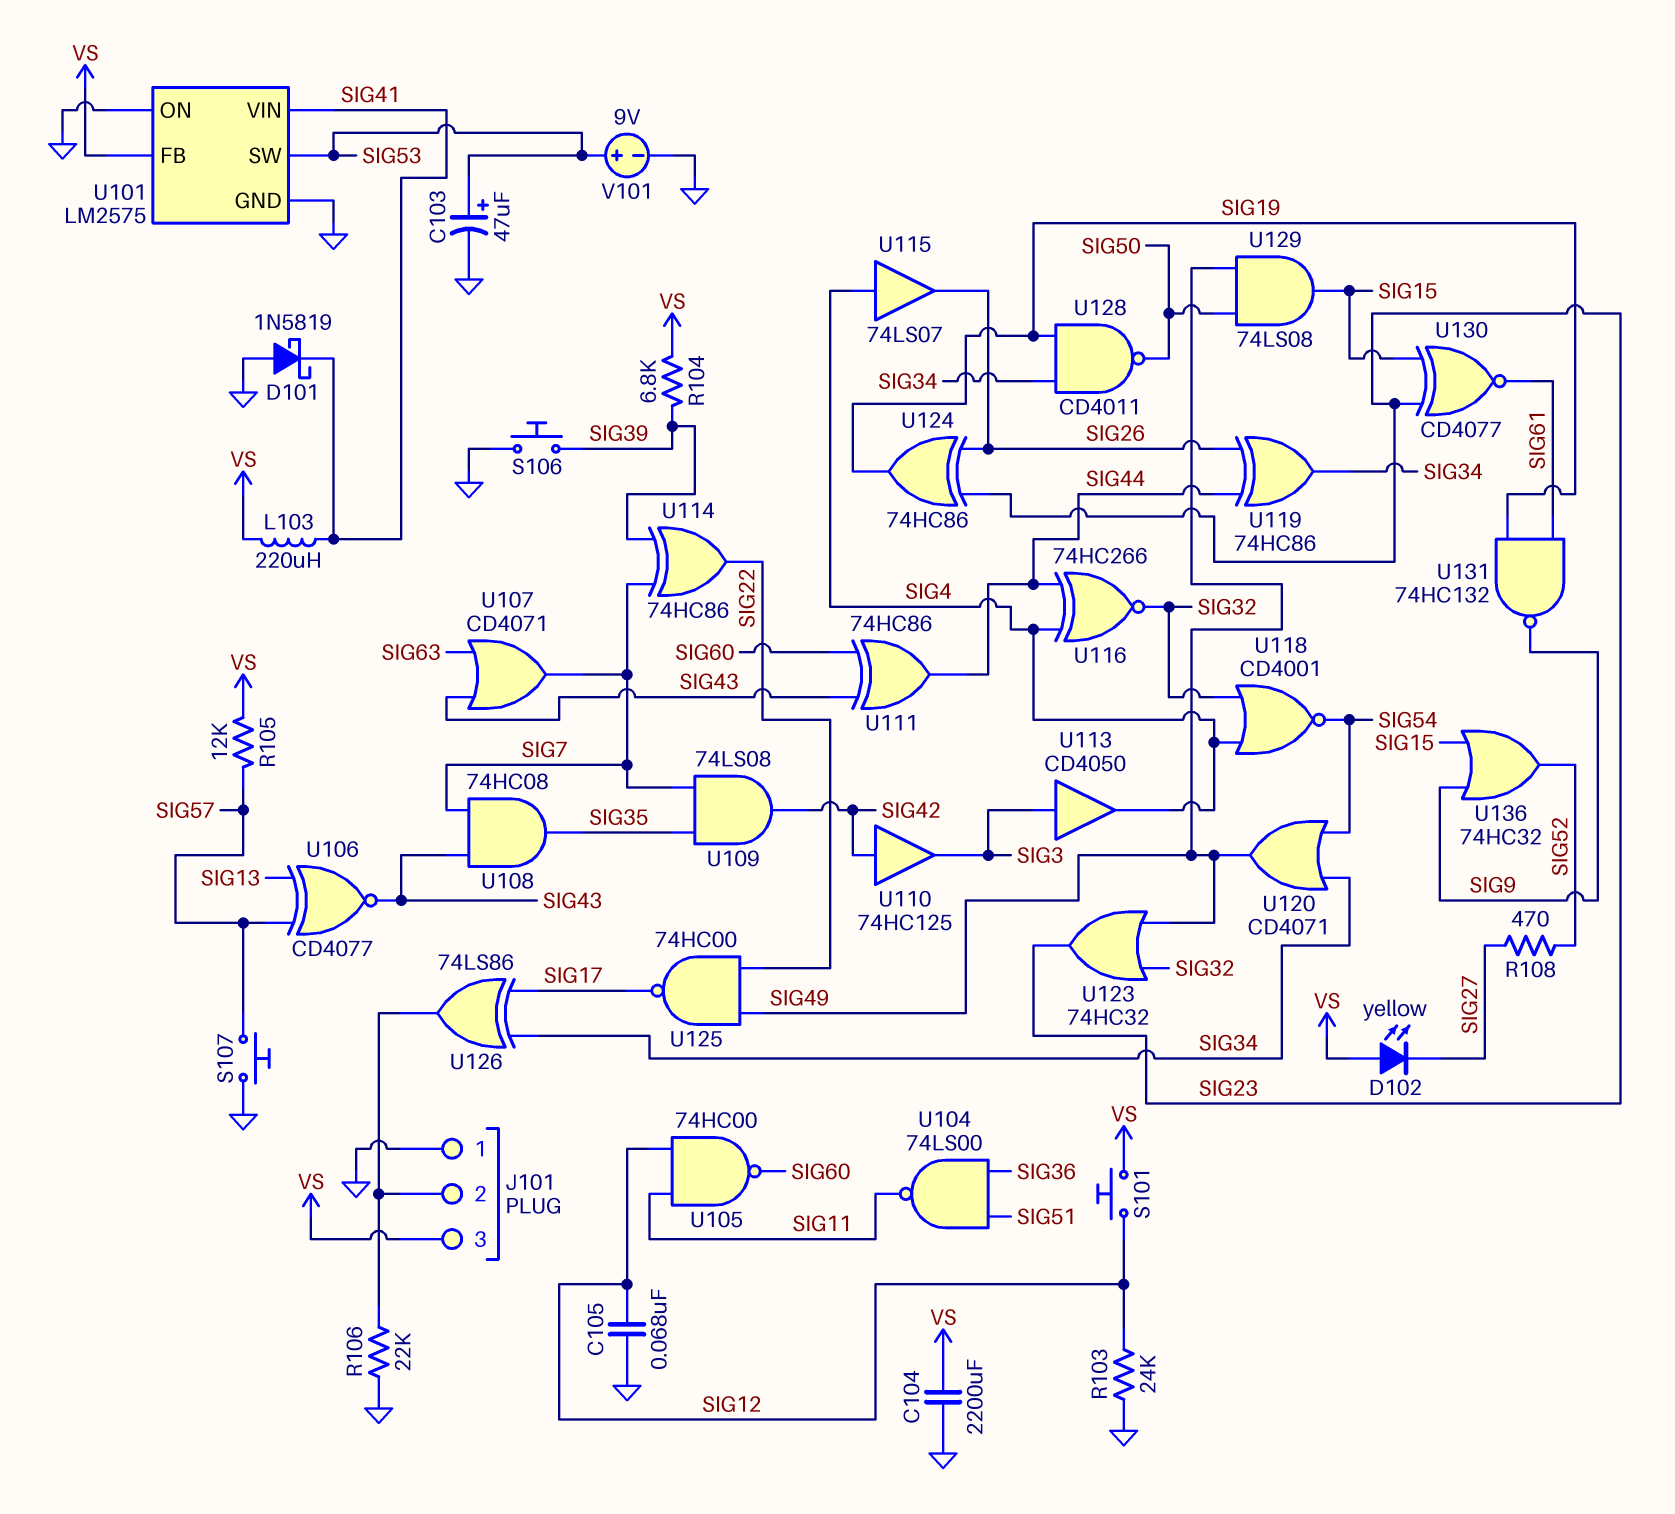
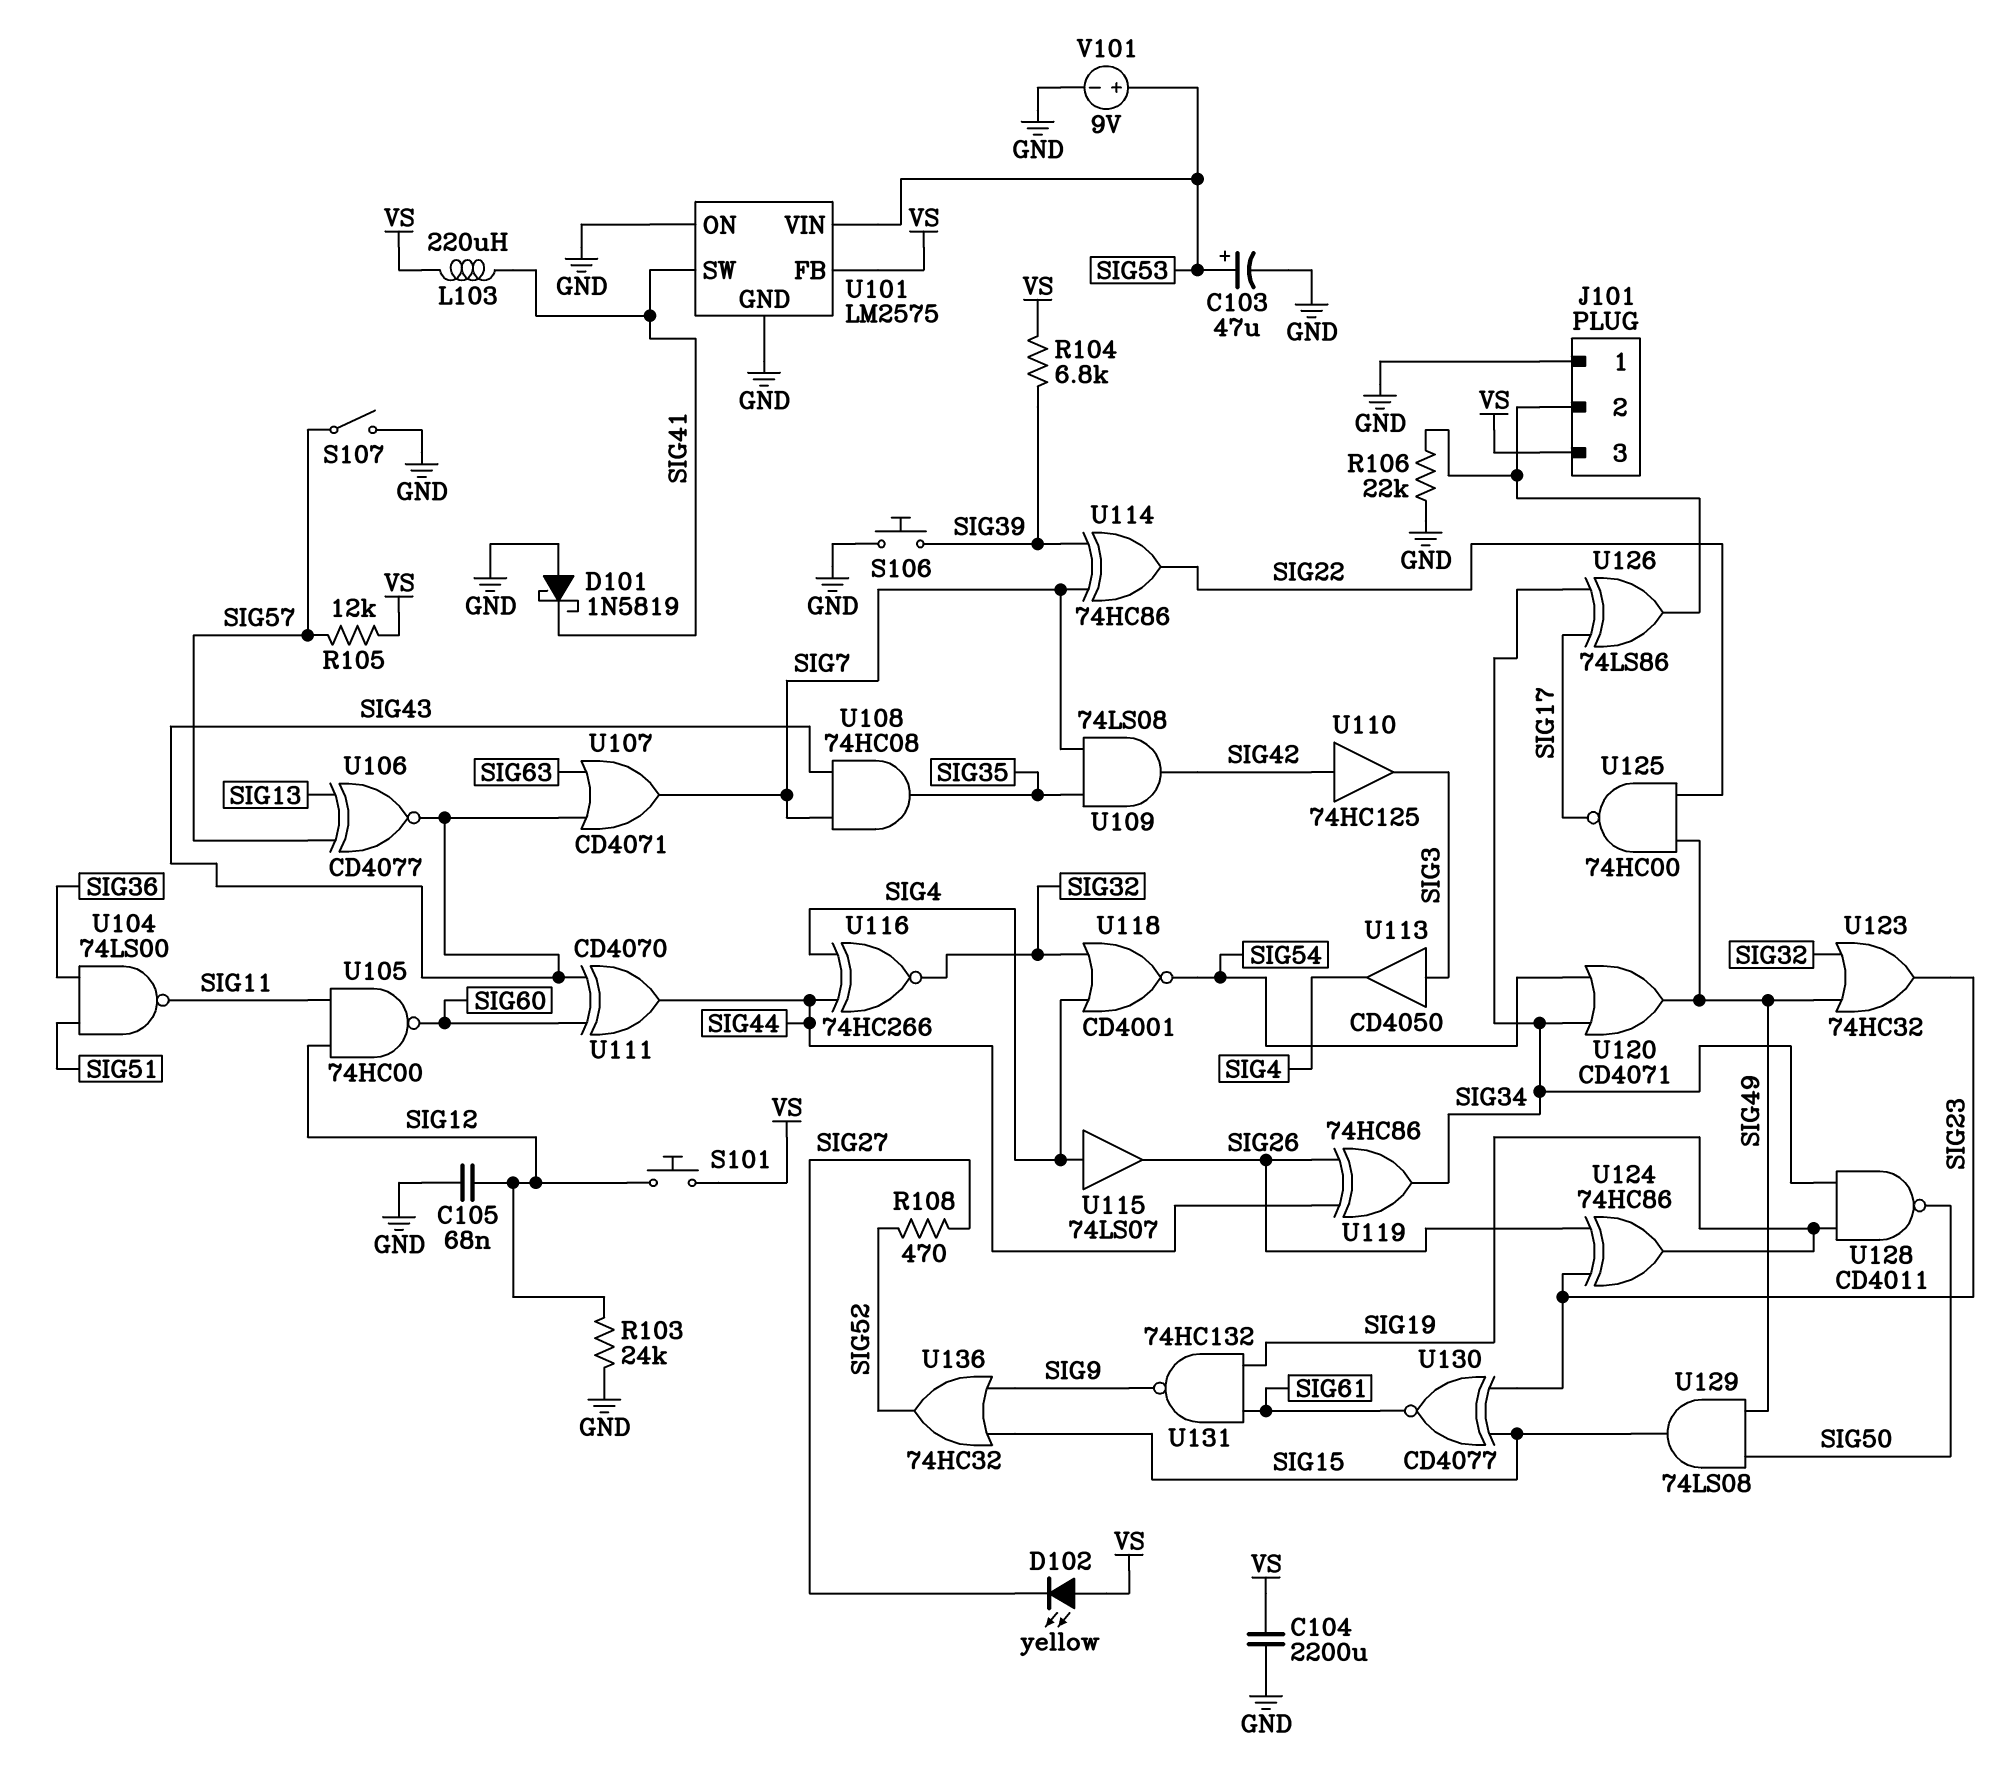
S107: button (GND, SIG57) -> switch (GND, SIG57)
U101 pin SW: SIG53 -> SIG41
U101 pin VIN: SIG41 -> SIG53
U111: XOR 74HC86 (in SIG43, in SIG60, out SIG44) -> XOR CD4070 (in SIG43, in SIG60, out SIG44)

